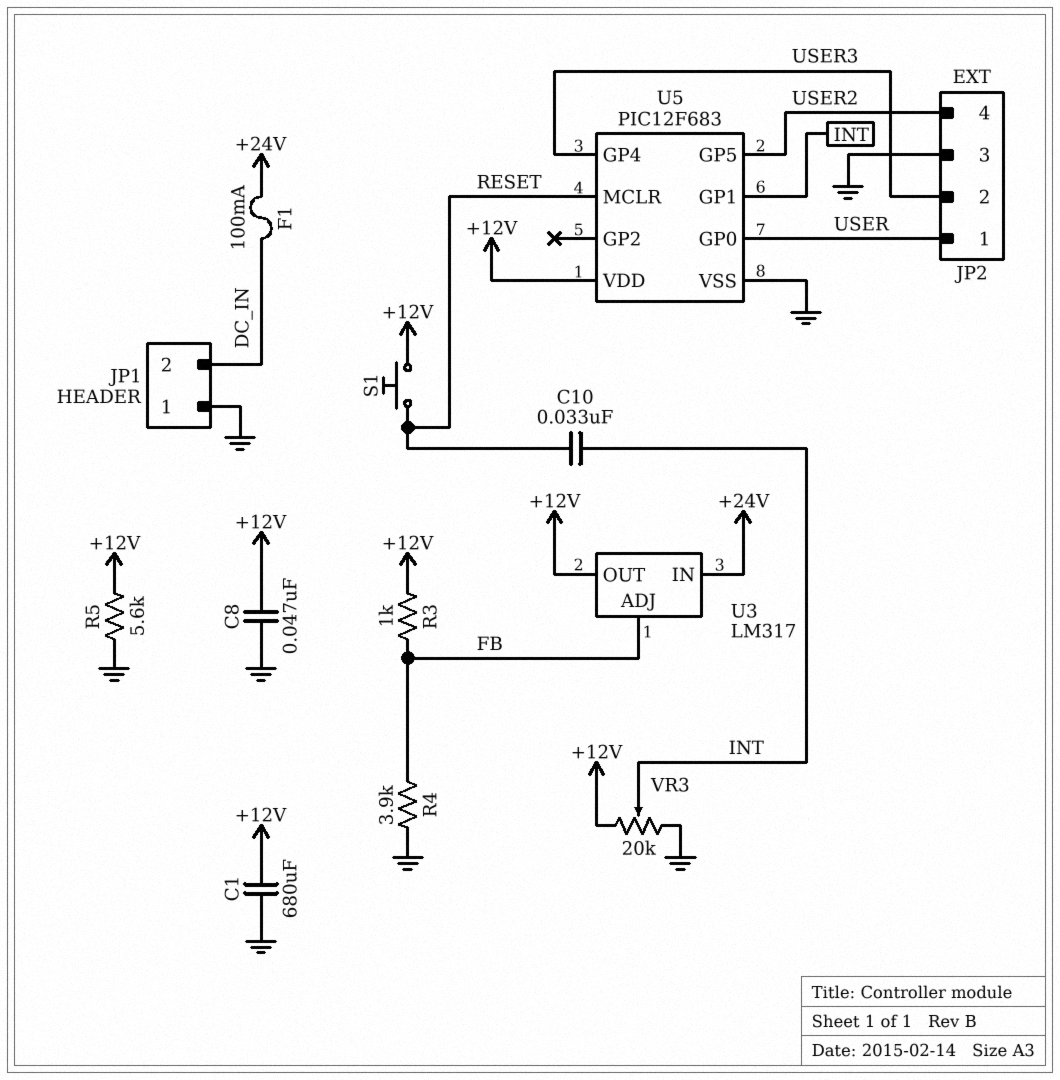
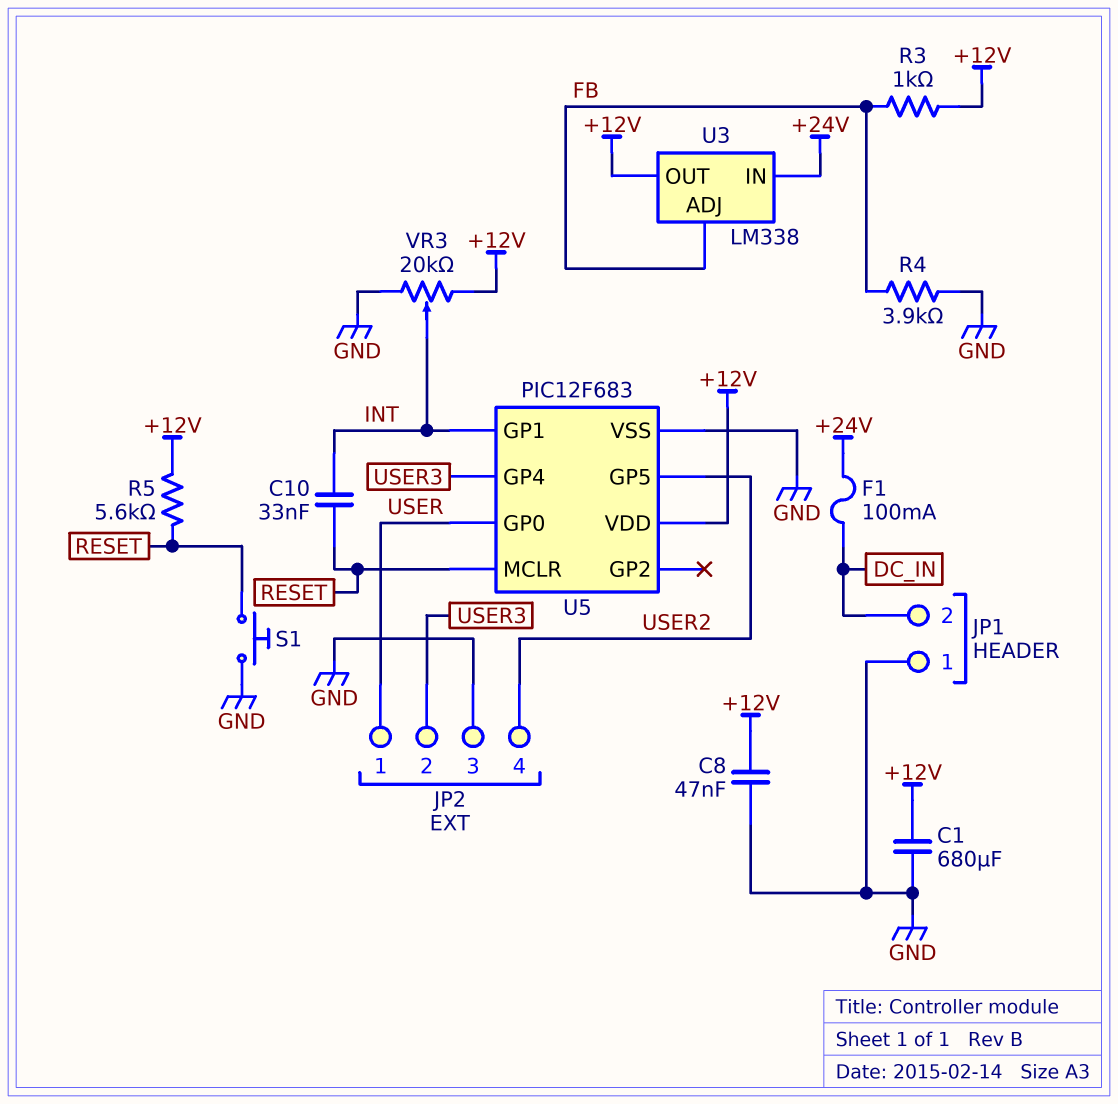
R5: 5.6k (+12V, GND) -> 5.6k (+12V, RESET)
S1: button (+12V, RESET) -> button (GND, RESET)
U3: LM317 -> LM338

